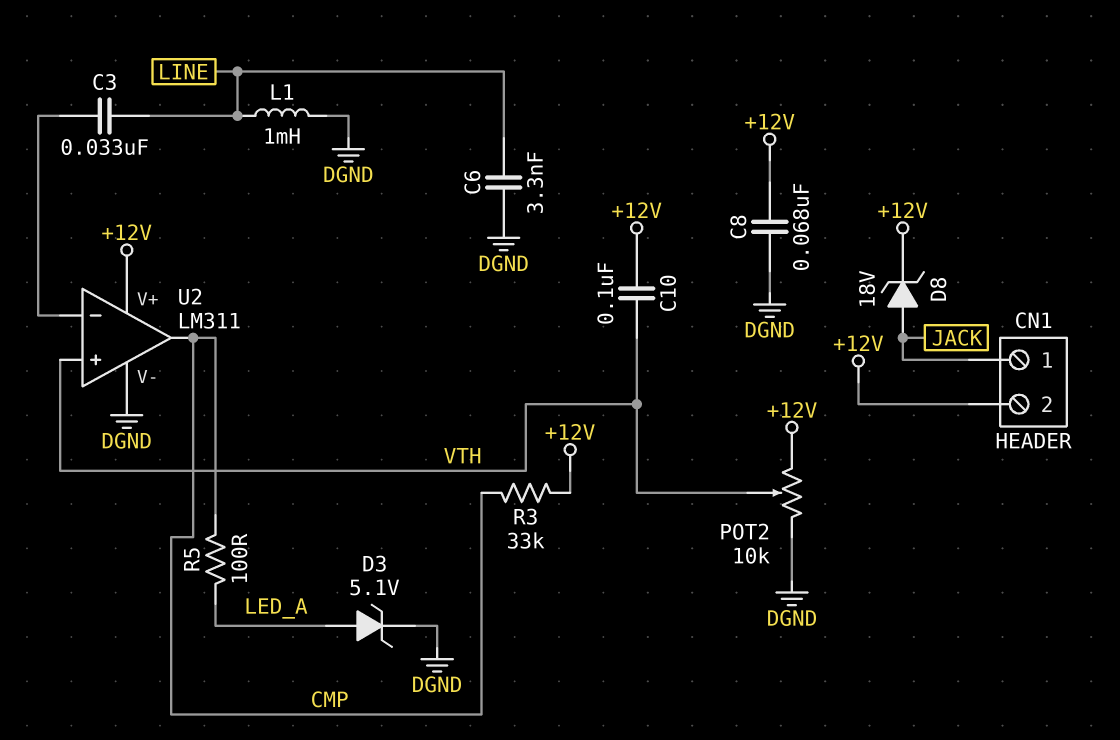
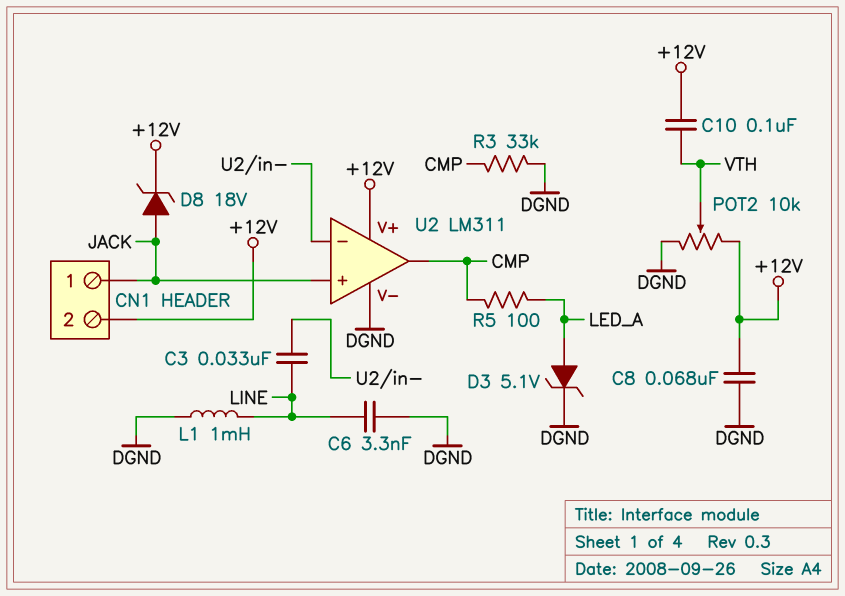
R3: 33k (+12V, CMP) -> 33k (CMP, DGND)
U2 pin in+: VTH -> JACK

